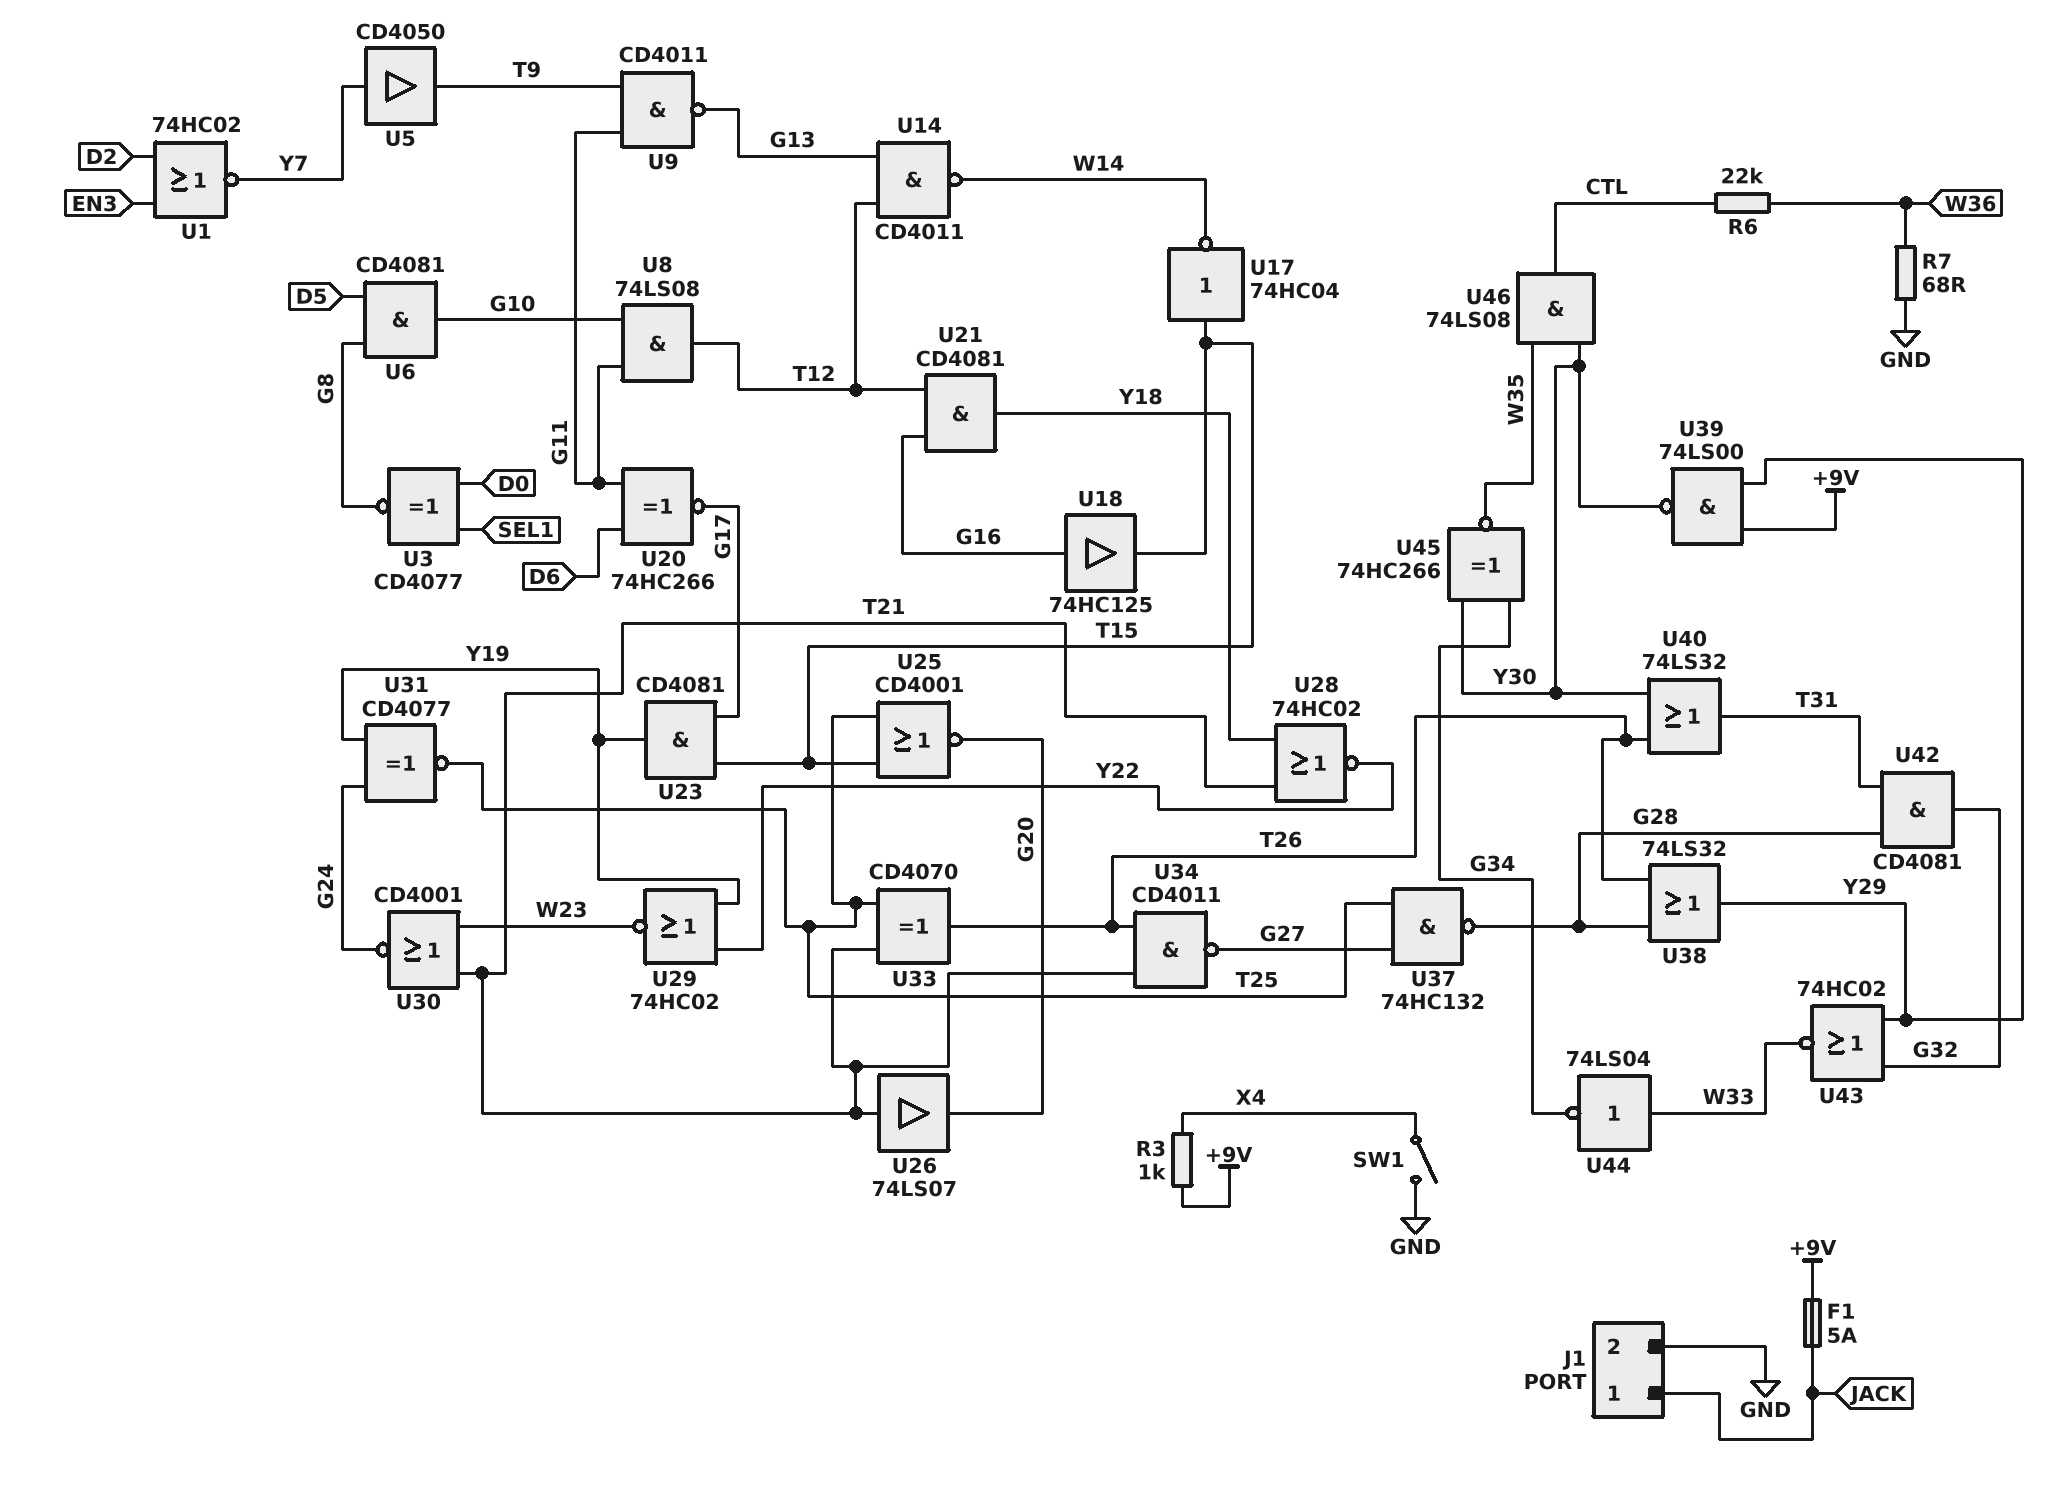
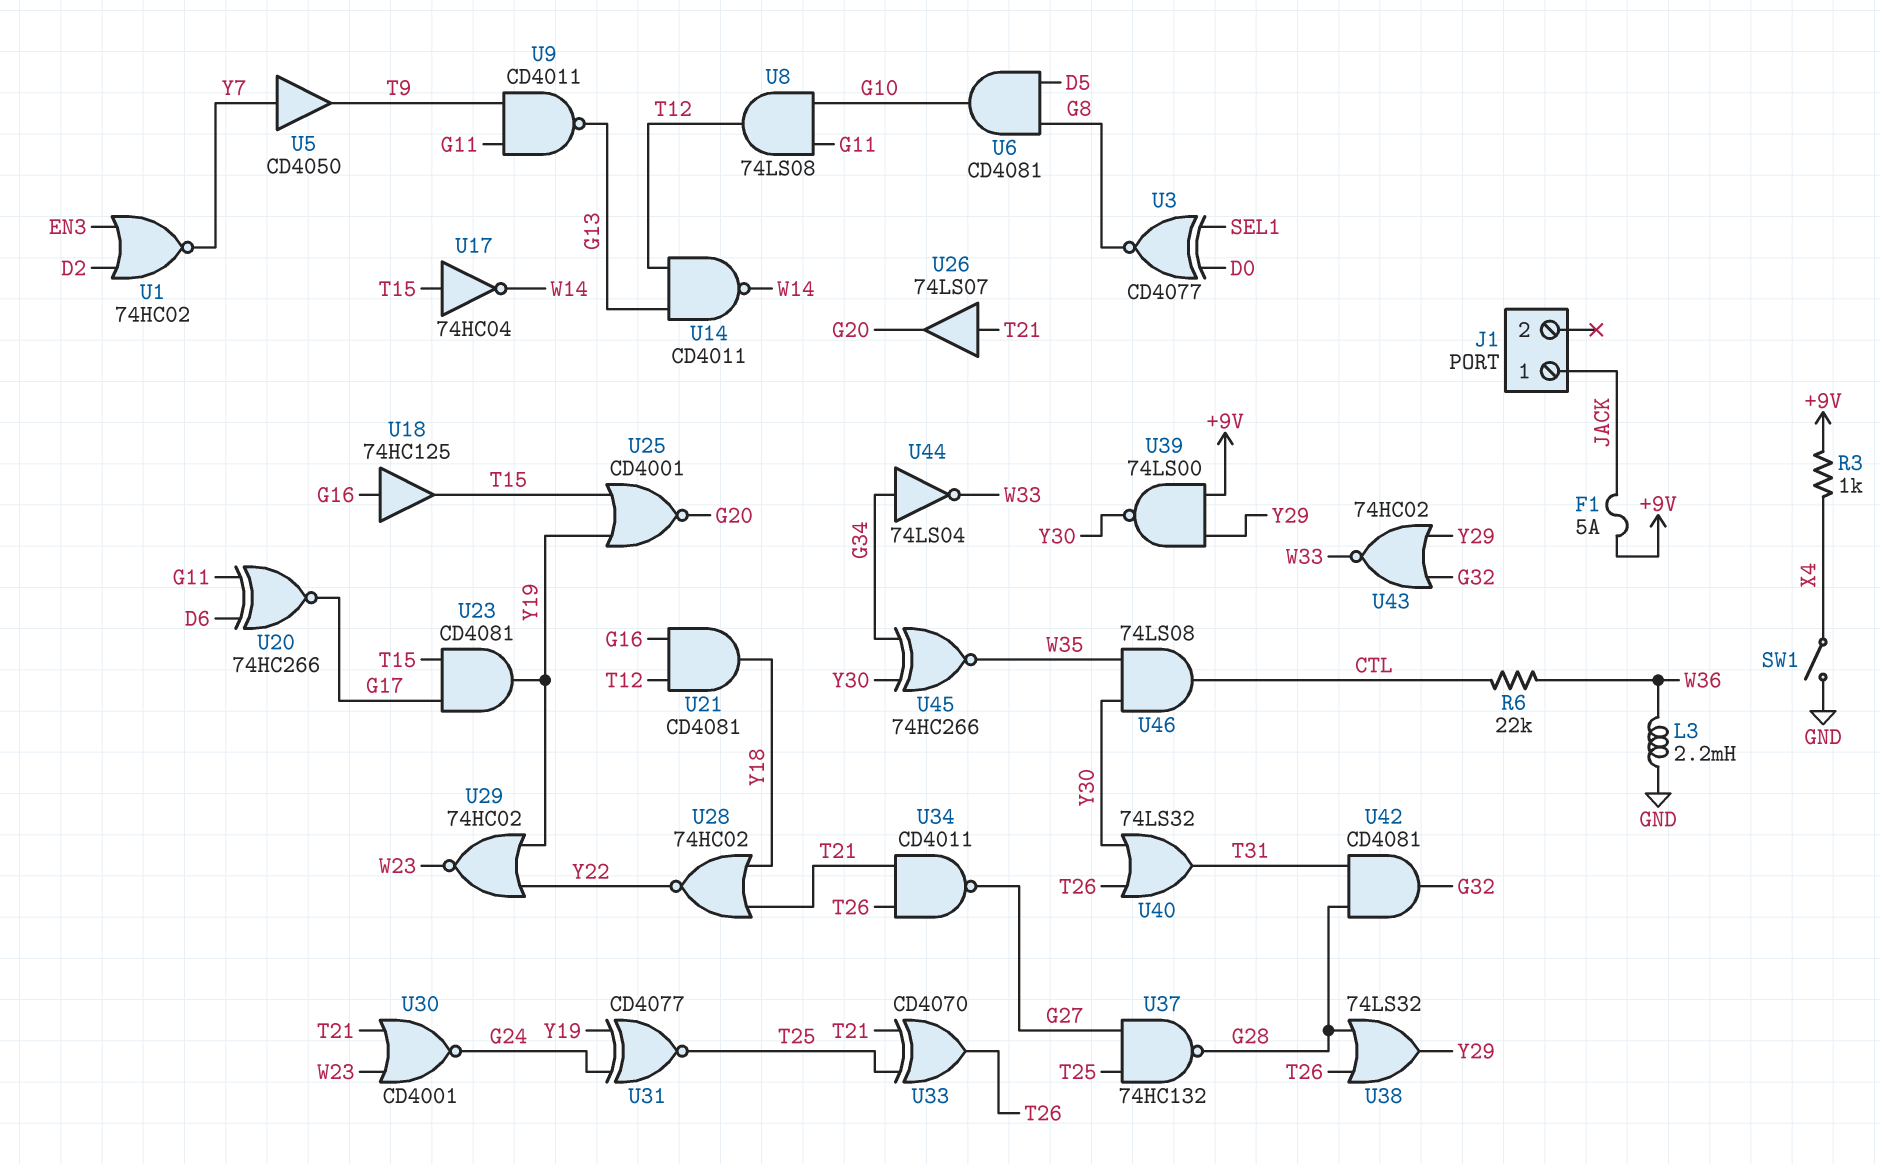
J1 pin 2: GND -> none
L3: none -> 2.2mH (GND, W36)
R7: 68 (GND, W36) -> none
U25: NOR CD4001 (in T15, in T25, out G20) -> NOR CD4001 (in T15, in Y19, out G20)
U44: NOT 74LS04 (in W33, out G34) -> NOT 74LS04 (in G34, out W33)

